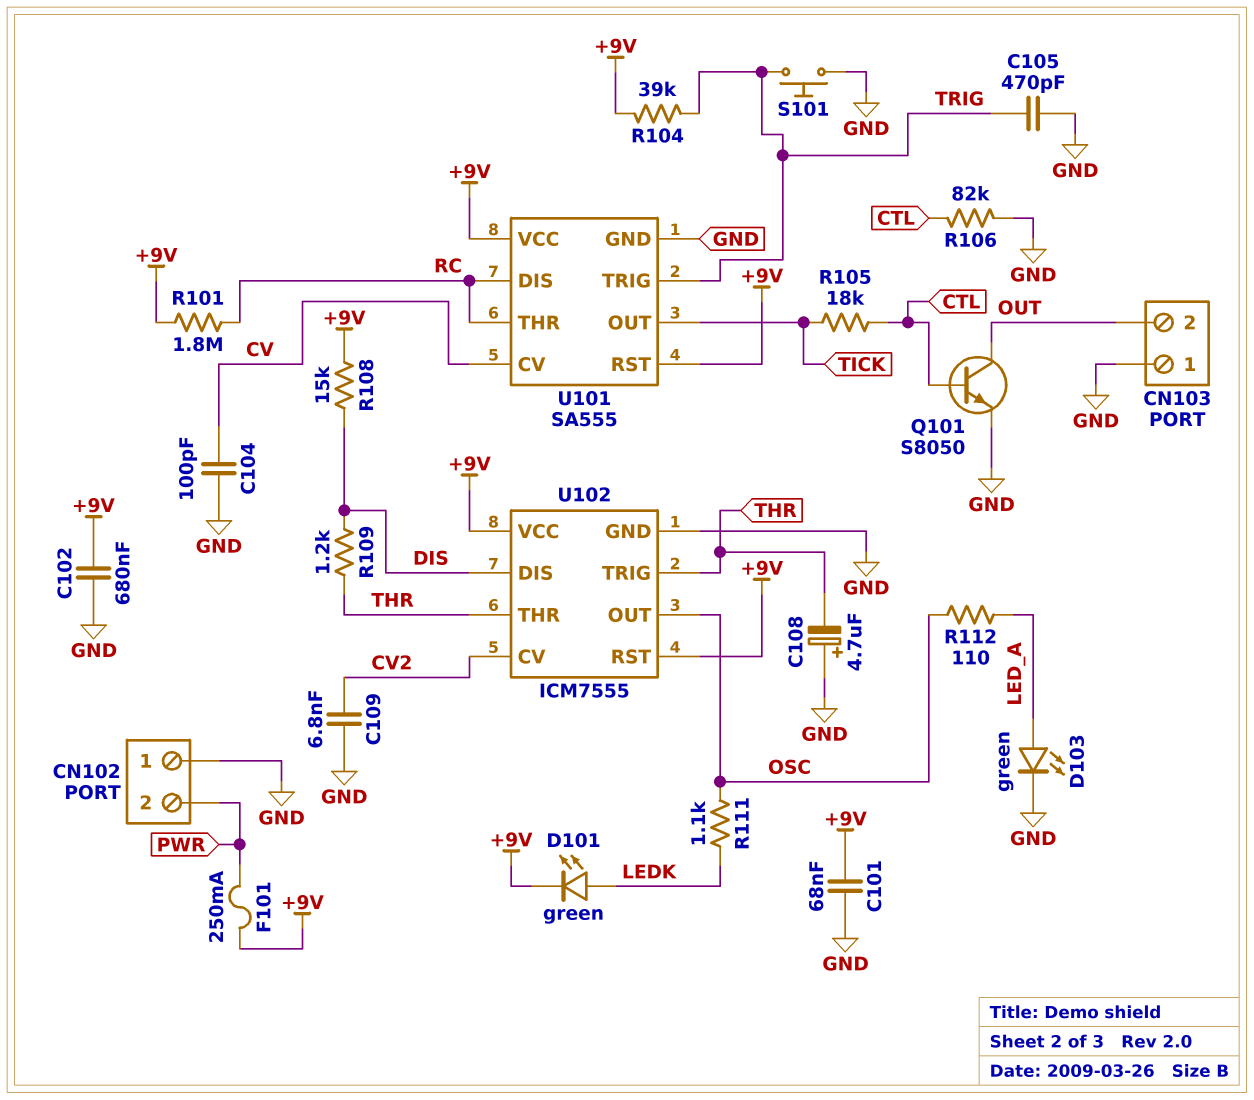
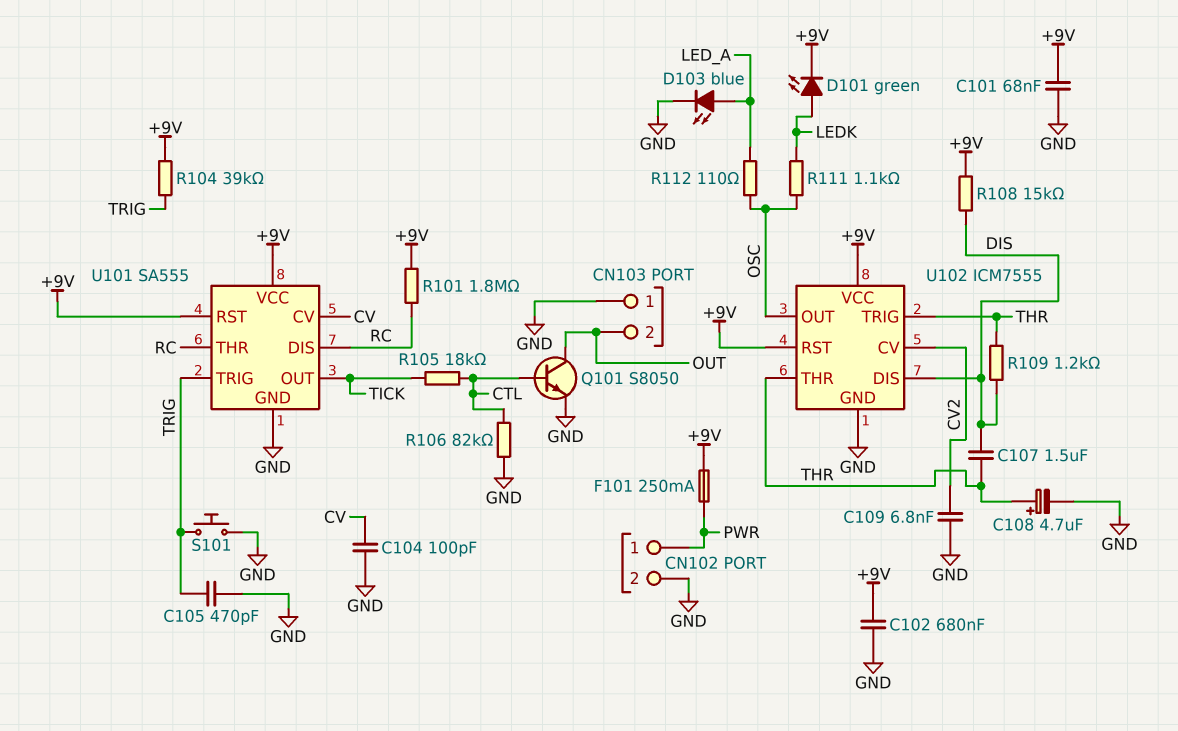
C107: none -> 1.5uF (DIS, THR)
C108: 4.7uF (plus GND, minus THR) -> 4.7uF (plus THR, minus GND)
CN102 pin 1: GND -> PWR
CN102 pin 2: PWR -> GND
D103: LED green (A LED_A, K GND) -> LED blue (A LED_A, K GND)

